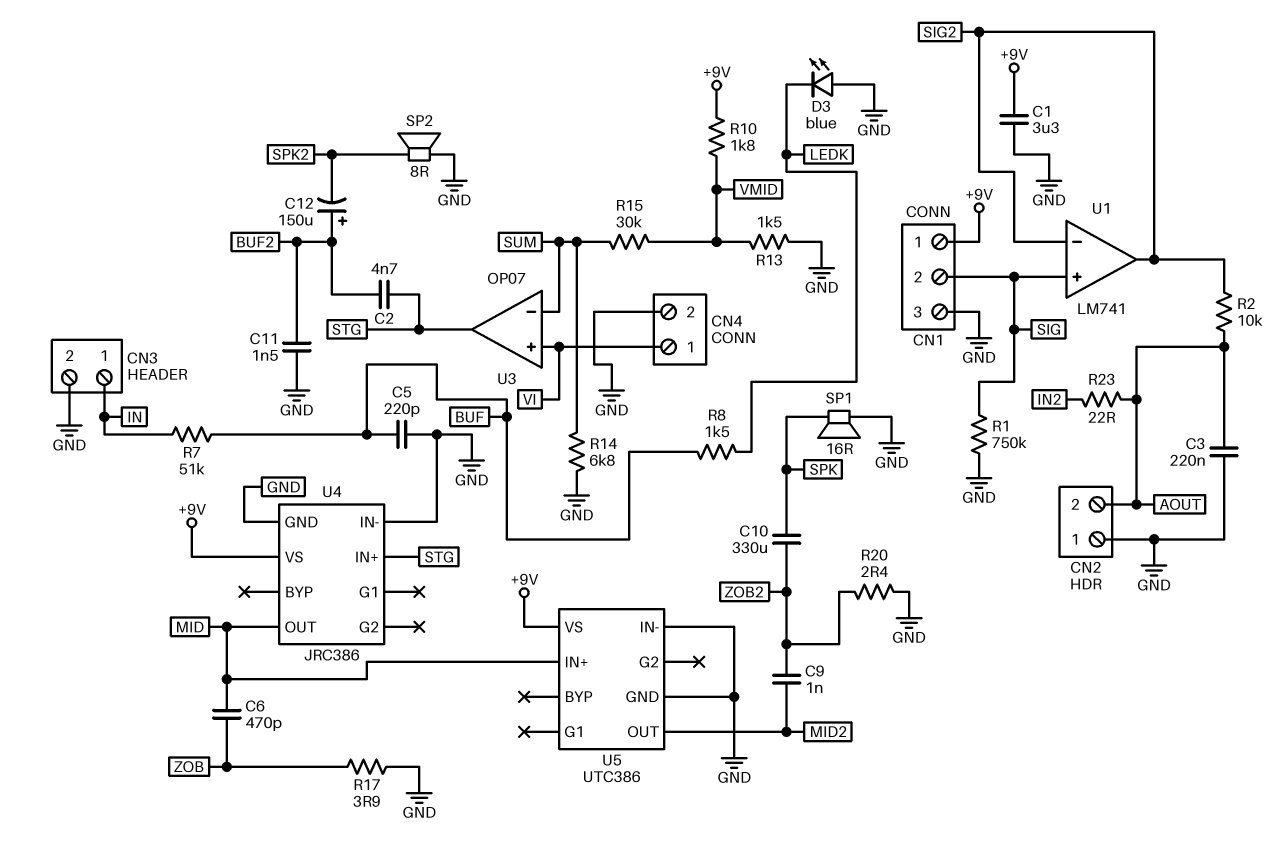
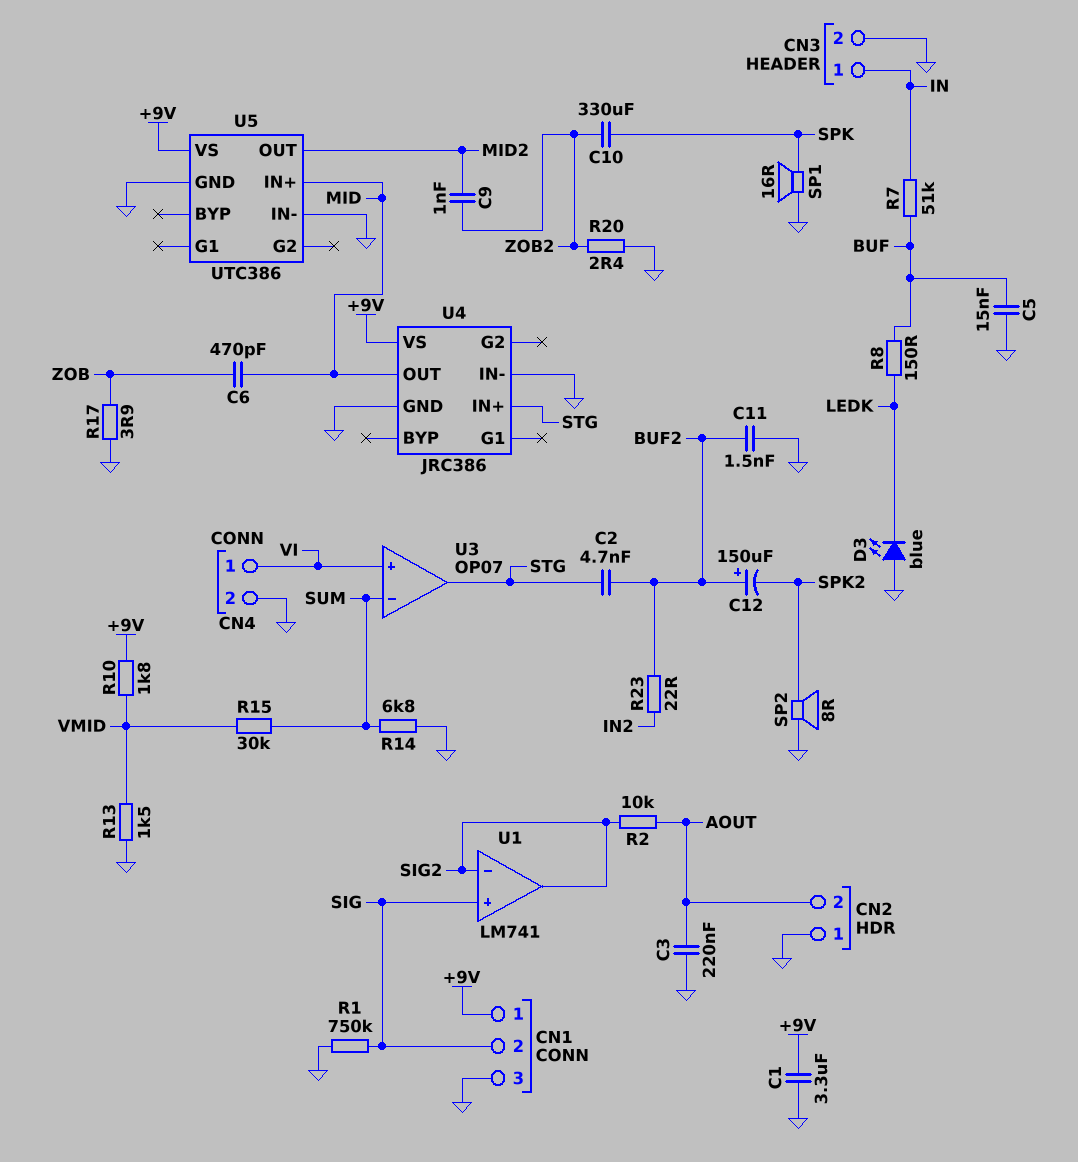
C5: 220pF (BUF, GND) -> 15nF (BUF, GND)
R8: 1.5k (BUF, LEDK) -> 150 (BUF, LEDK)
R23: 22 (AOUT, IN2) -> 22 (BUF2, IN2)

